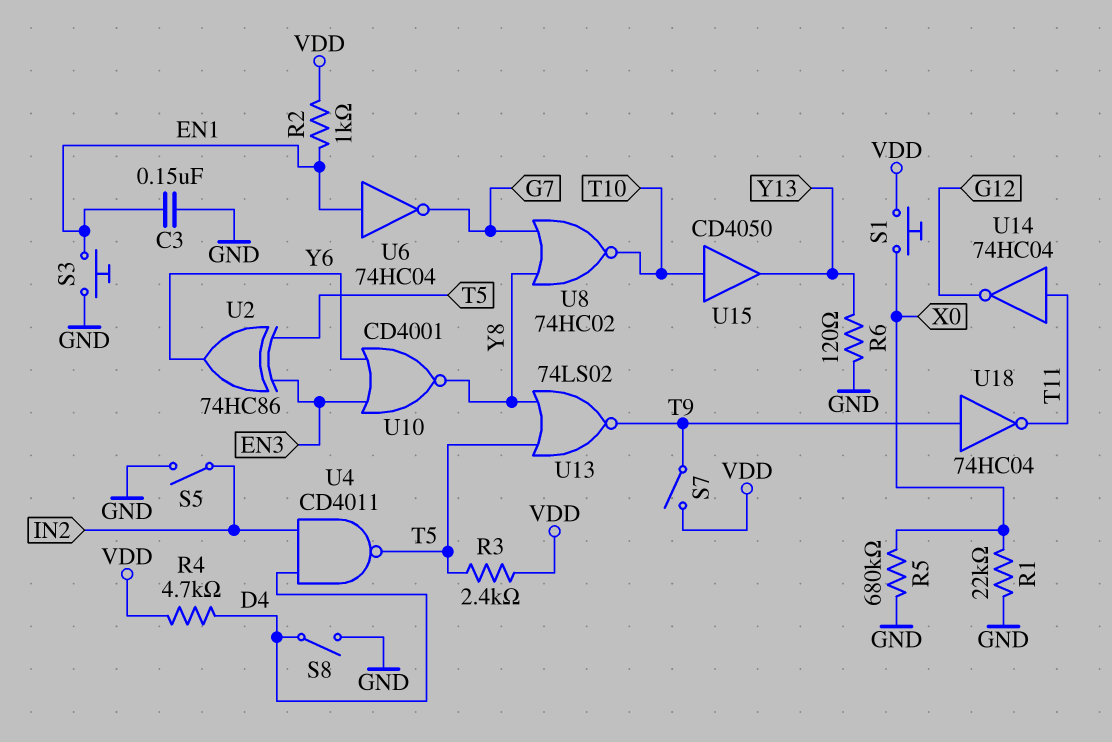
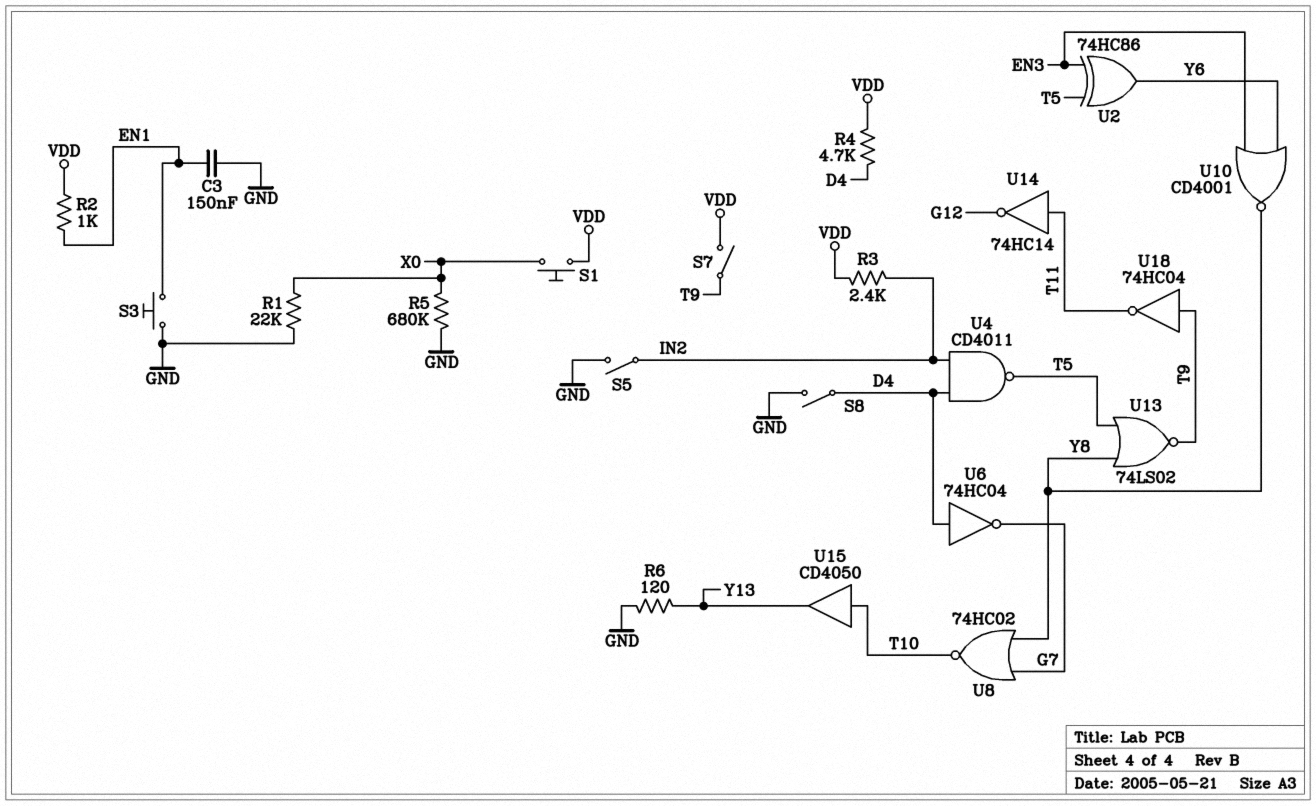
R3: 2.4k (T5, VDD) -> 2.4k (IN2, VDD)
U6: NOT 74HC04 (in EN1, out G7) -> NOT 74HC04 (in D4, out G7)
U14: NOT 74HC04 (in T11, out G12) -> NOT 74HC14 (in T11, out G12)

